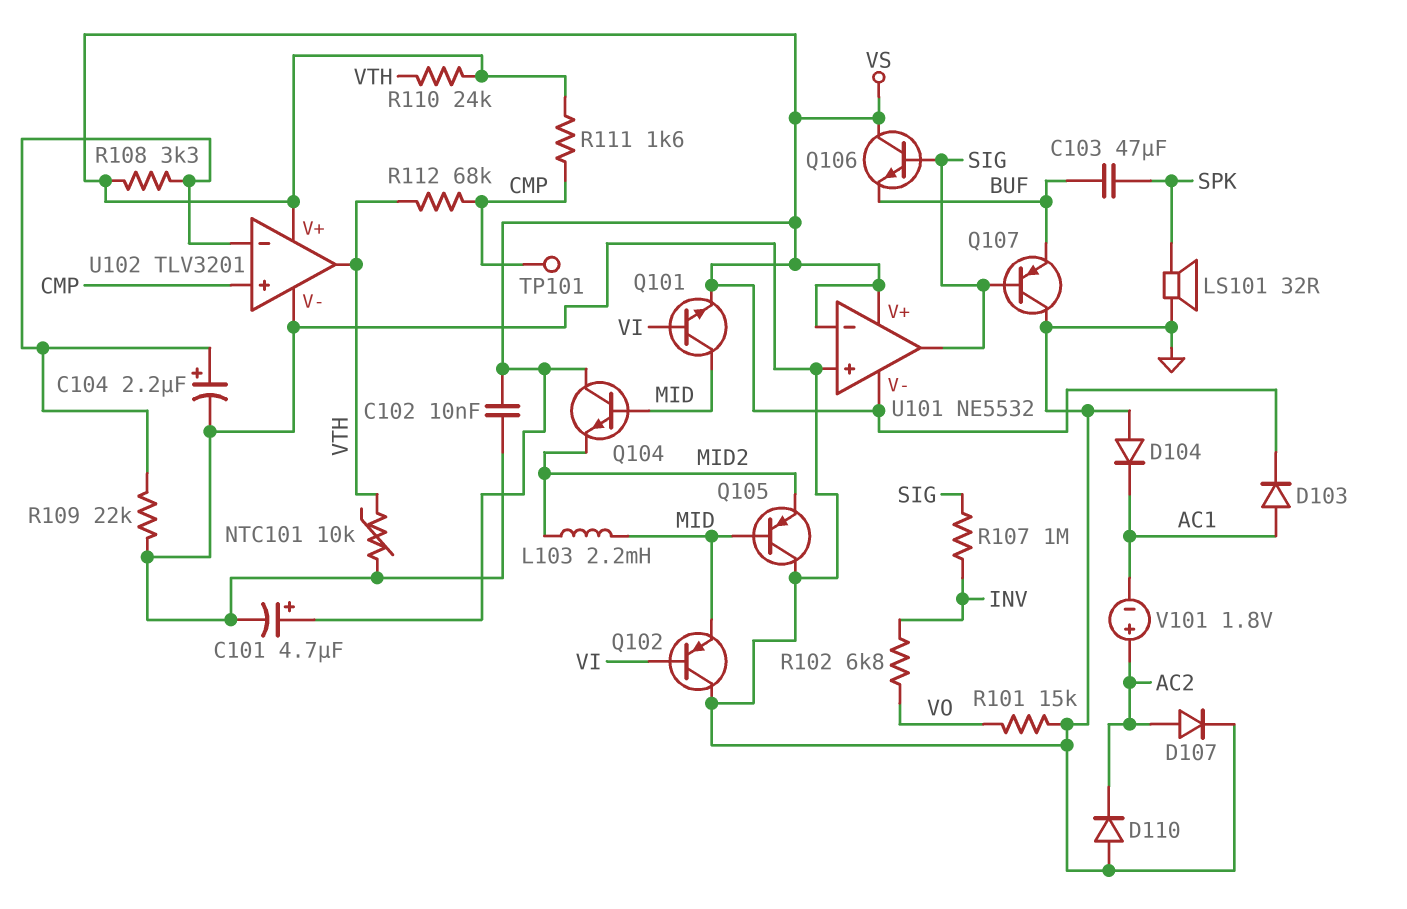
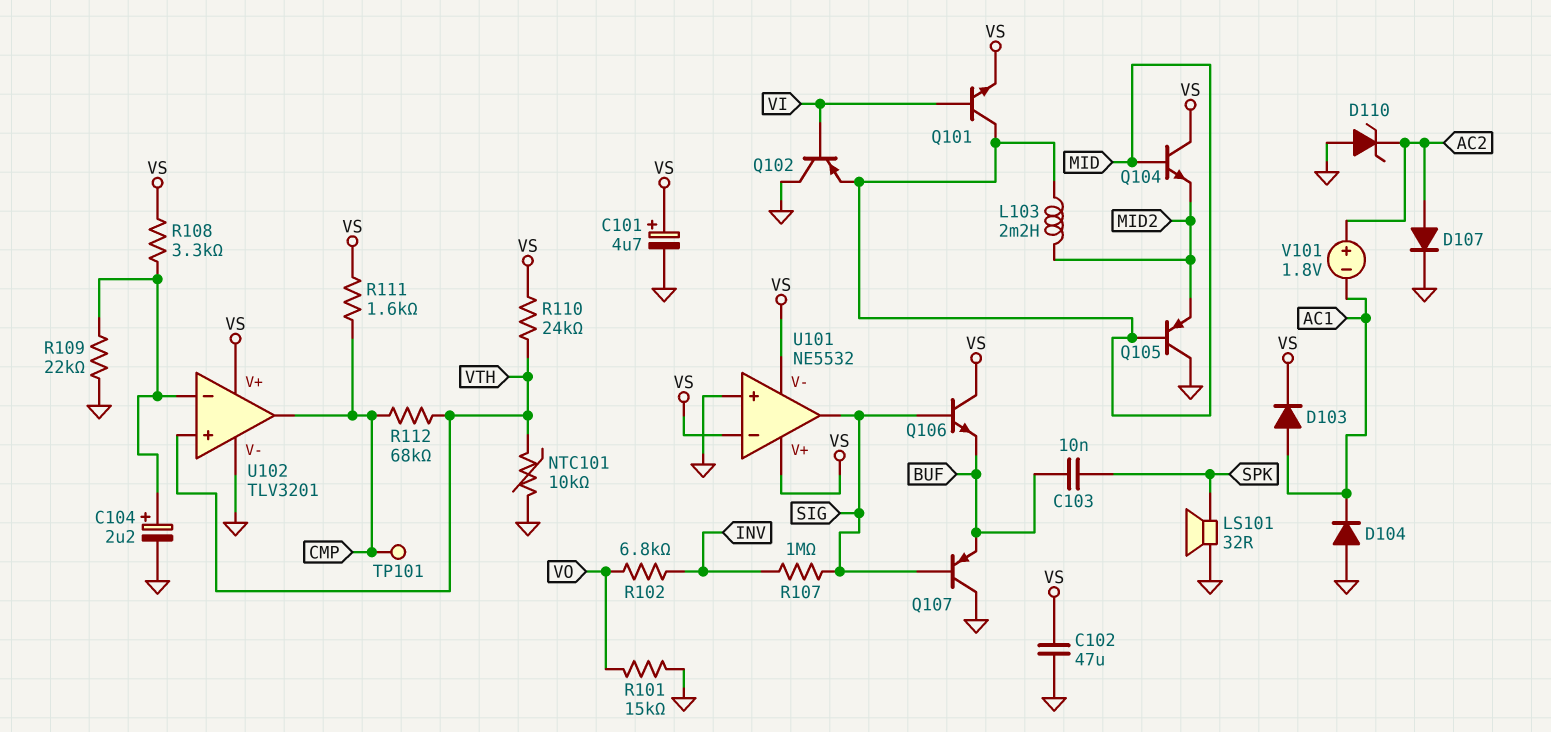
C102: 10nF (GND, VS) -> 47uF (GND, VS)
C103: 47uF (BUF, SPK) -> 10nF (BUF, SPK)
D110: diode (A GND, K AC2) -> zener (A GND, K AC2)
U102 pin in+: CMP -> VTH
U102 pin out: VTH -> CMP

